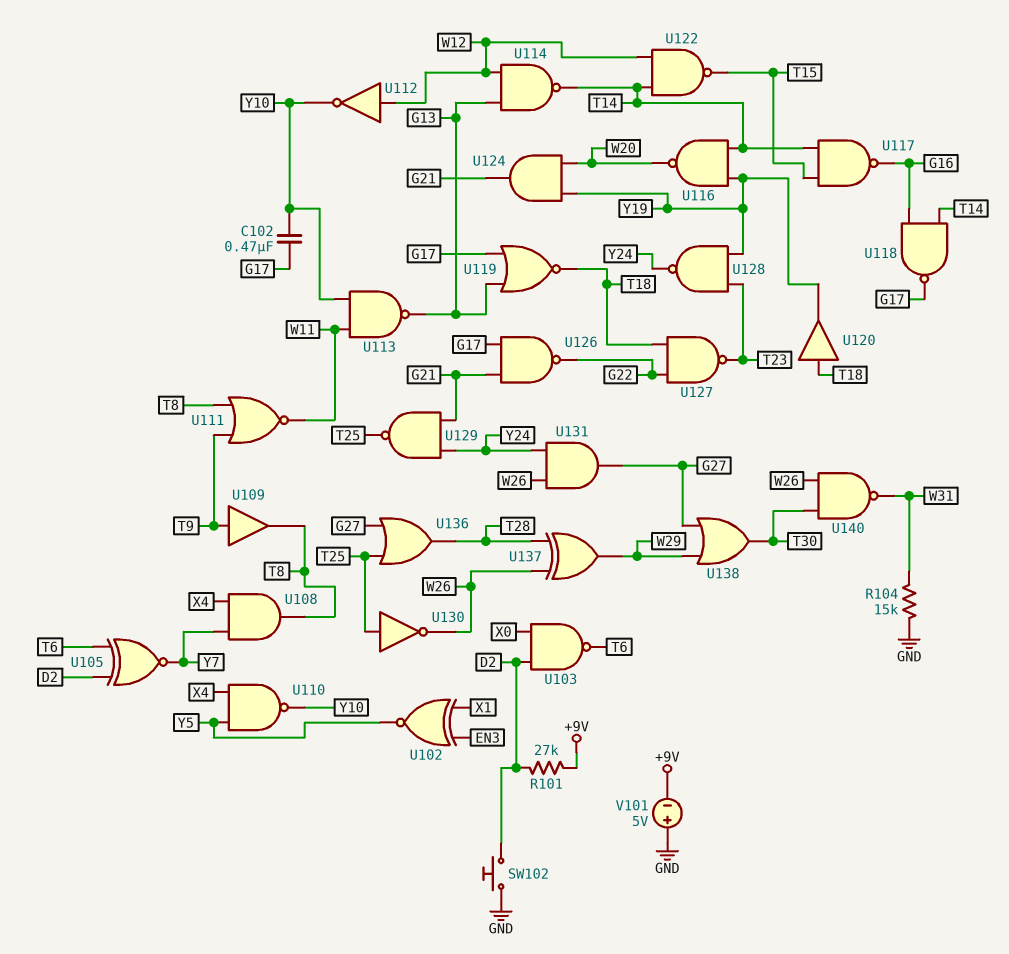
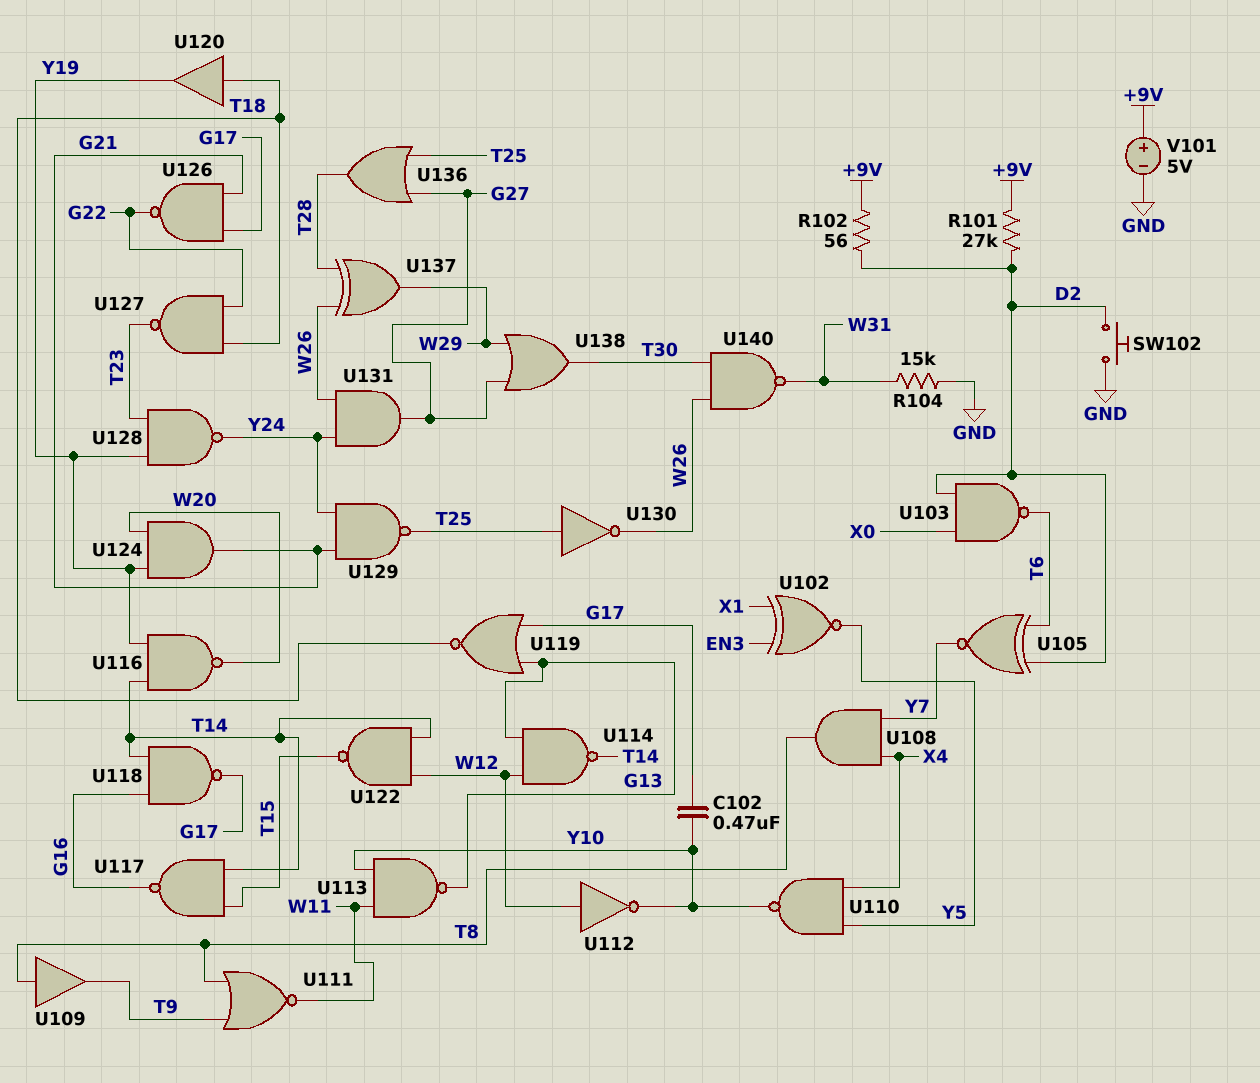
R102: none -> 56 (+9V, D2)
U109: buffer (in T9, out T8) -> buffer (in T8, out T9)
V101: 5V (plus GND, minus +9V) -> 5V (plus +9V, minus GND)

